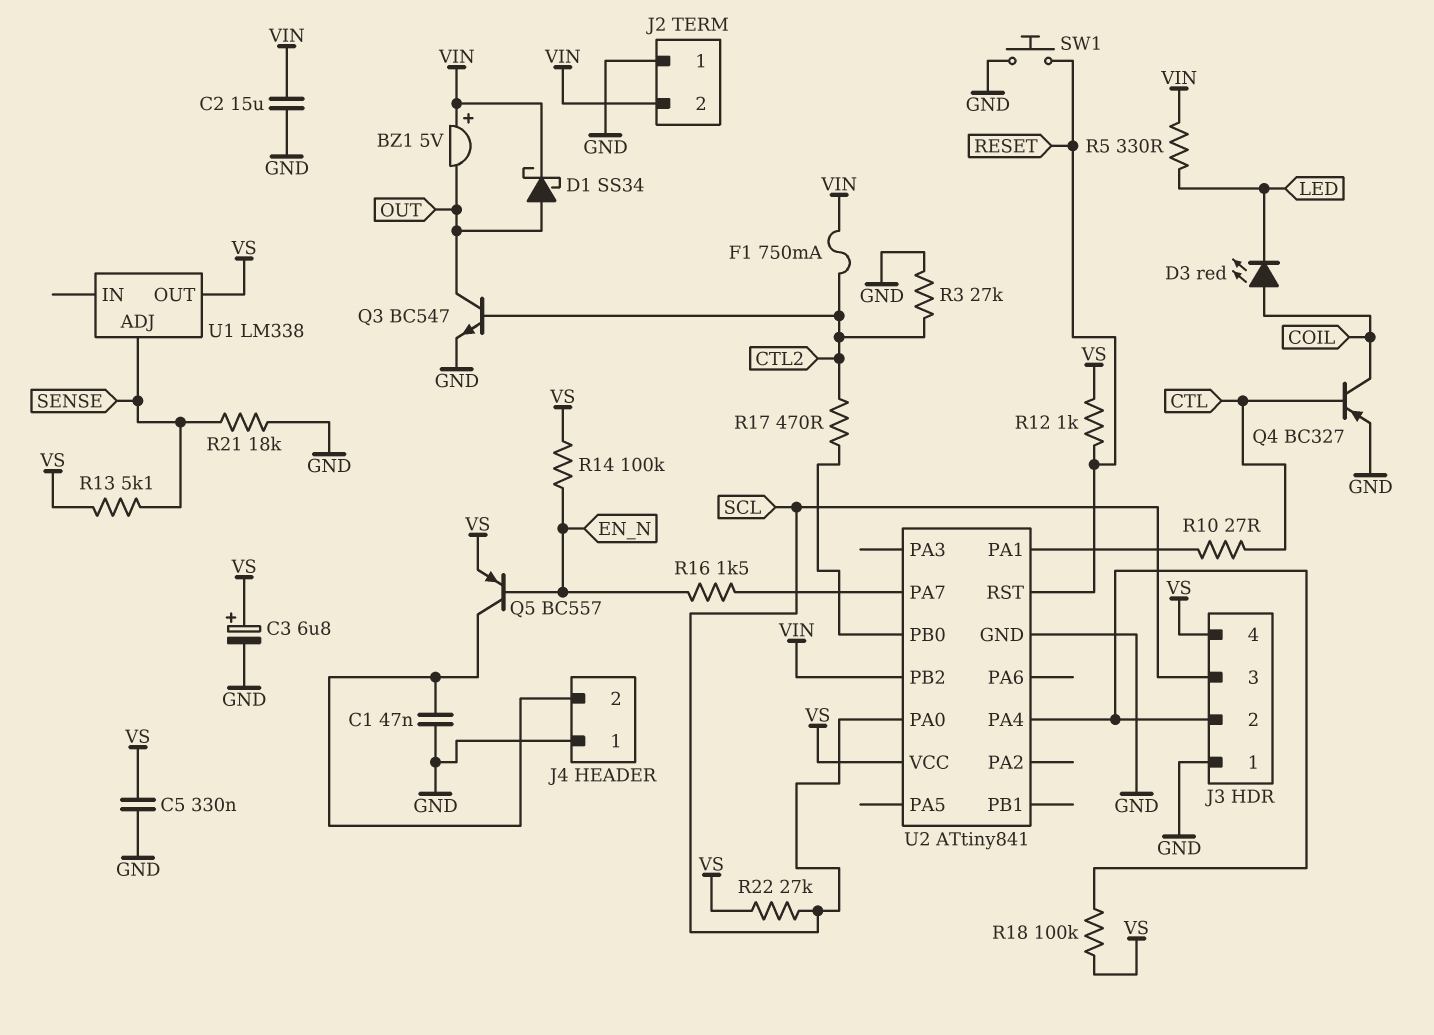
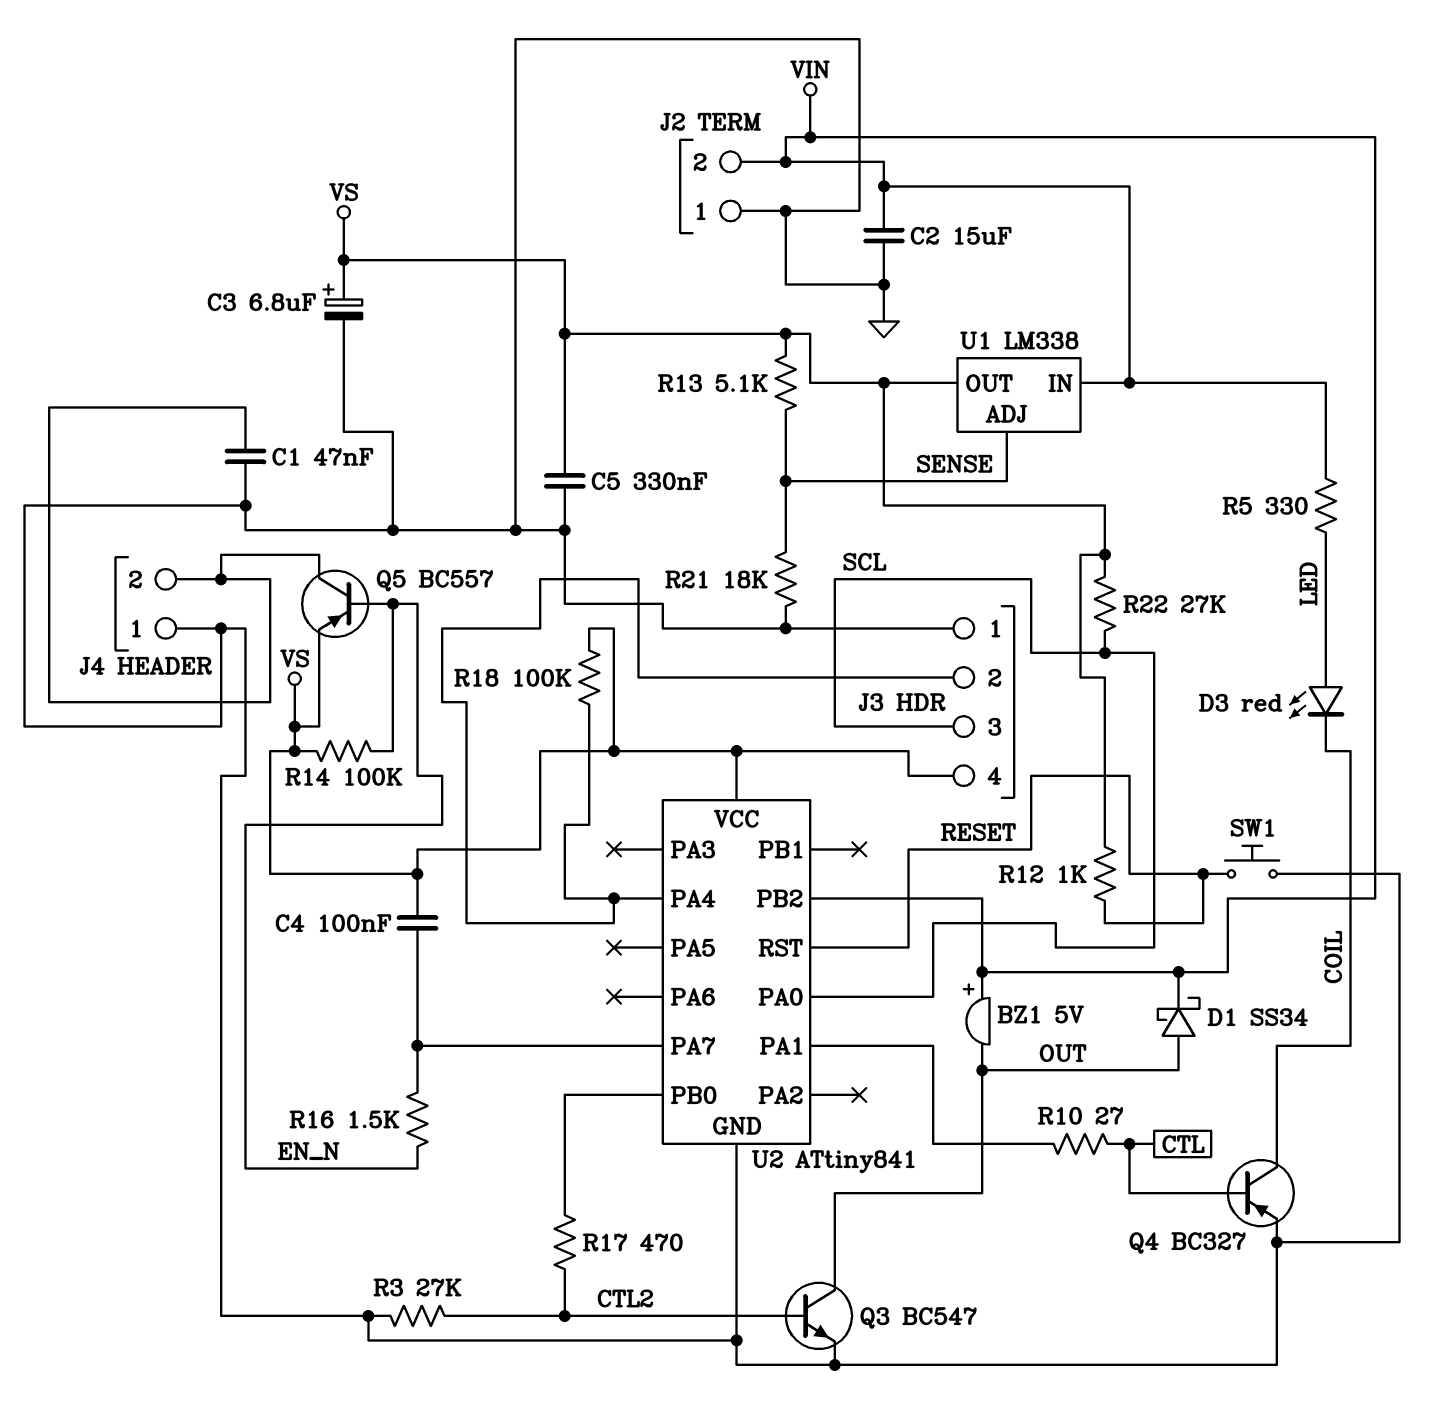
C4: none -> 100nF (U2/PA7, VS)
D3: LED red (A COIL, K LED) -> LED red (A LED, K COIL)
F1: 750mA (CTL2, VIN) -> none
U1 pin IN: none -> VIN

